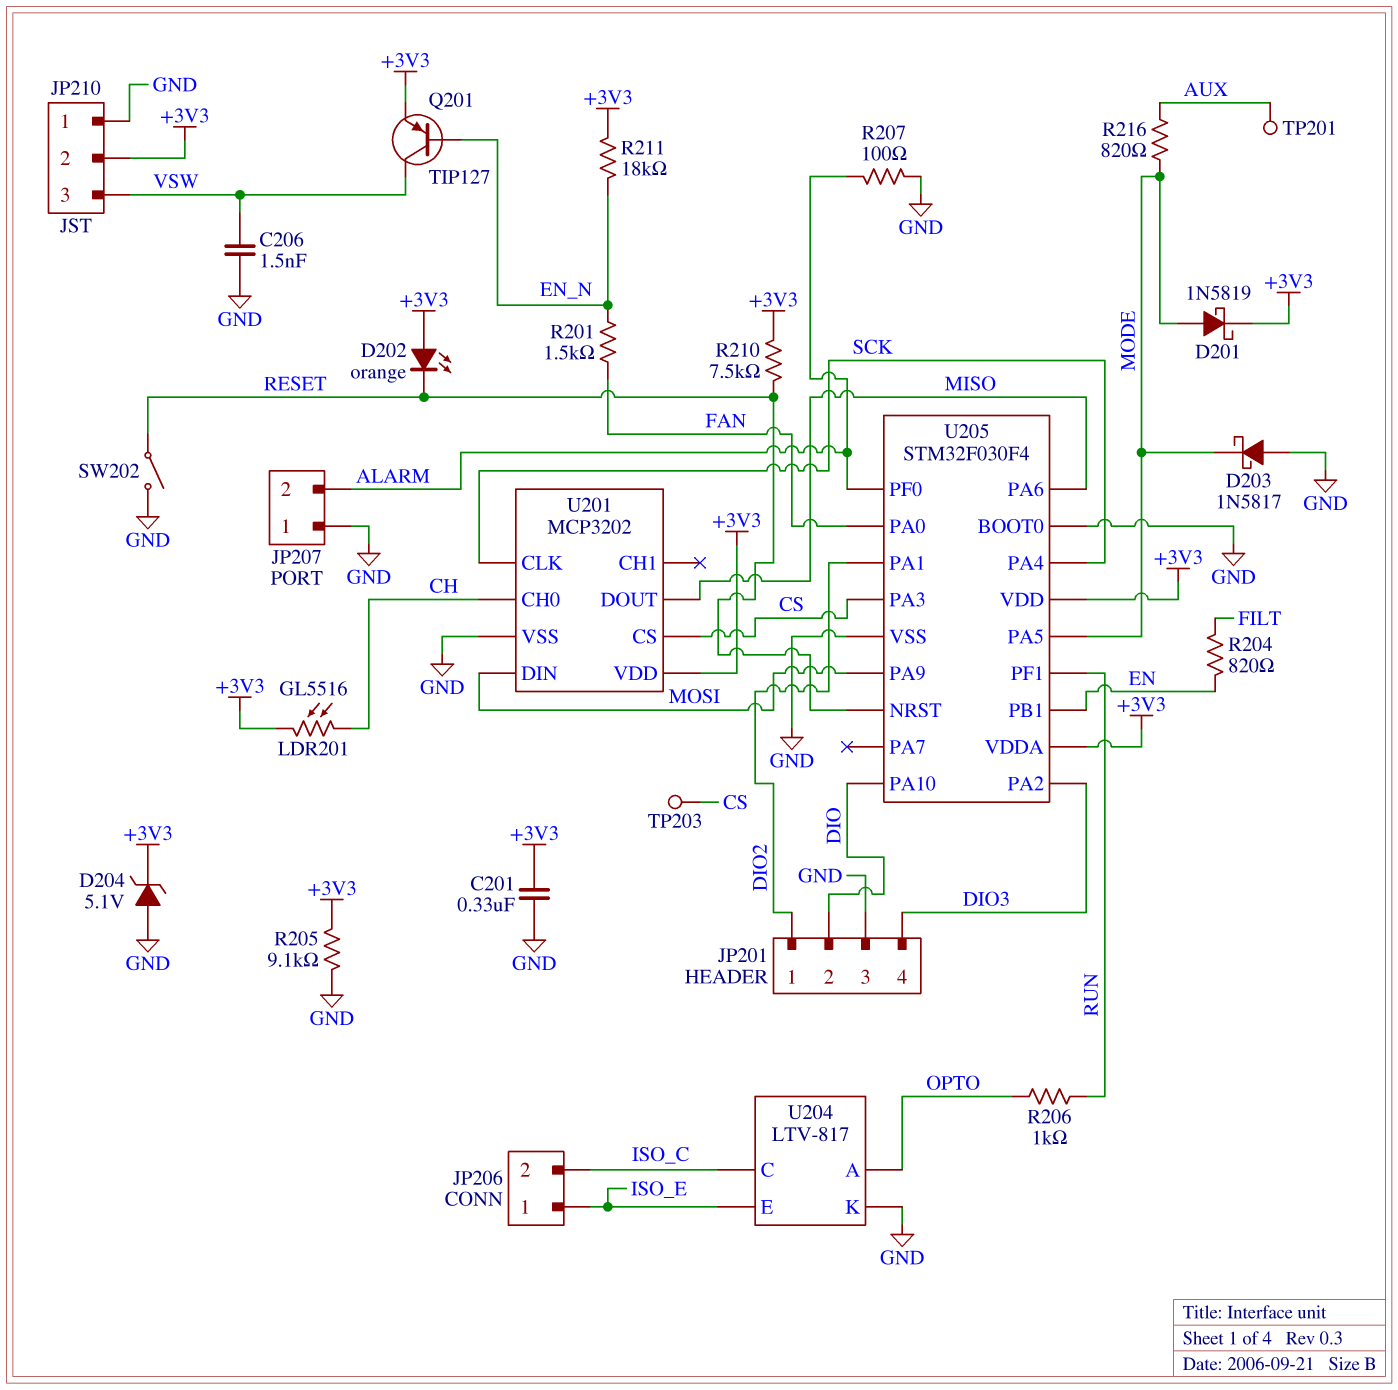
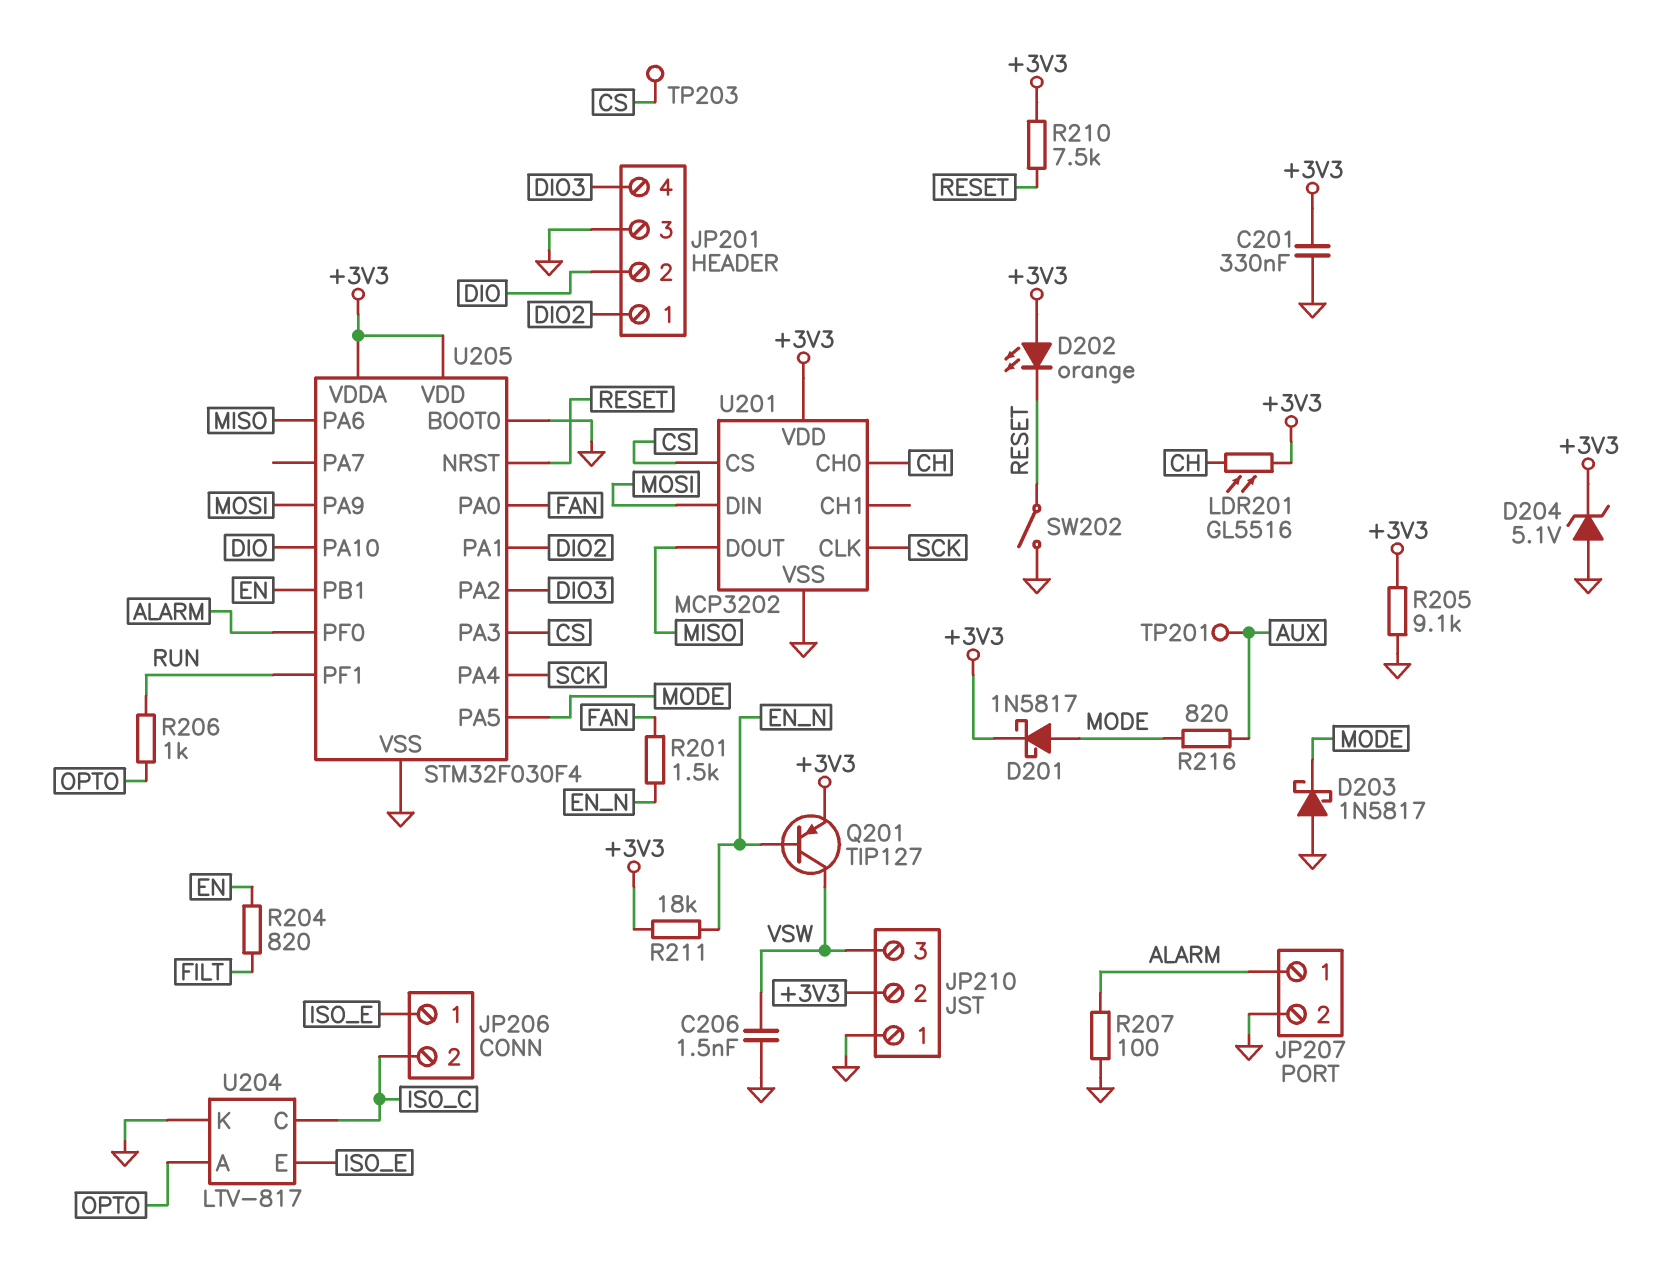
D201: schottky 1N5819 (A MODE, K +3V3) -> schottky 1N5817 (A MODE, K +3V3)
JP207 pin 1: GND -> ALARM
JP207 pin 2: ALARM -> GND

